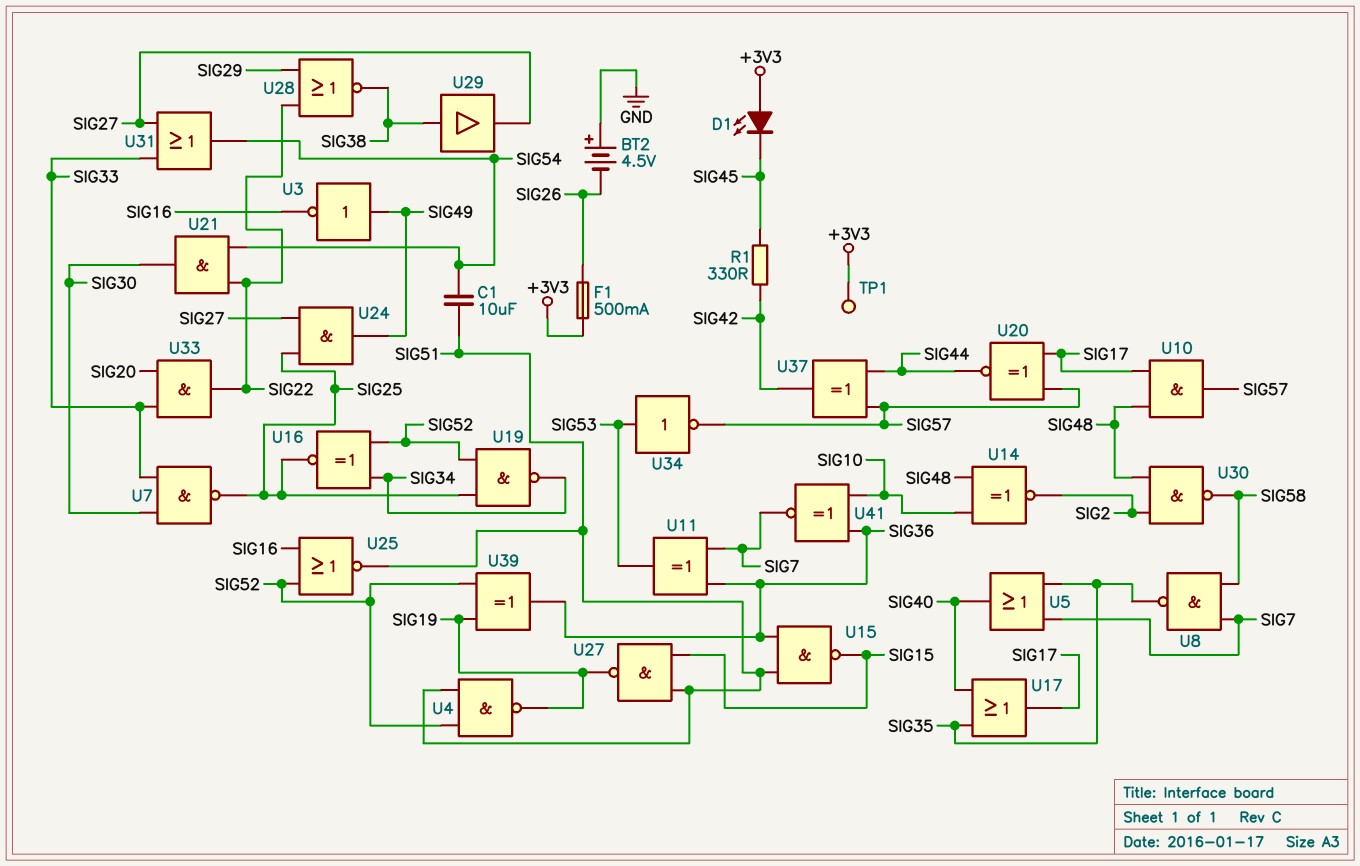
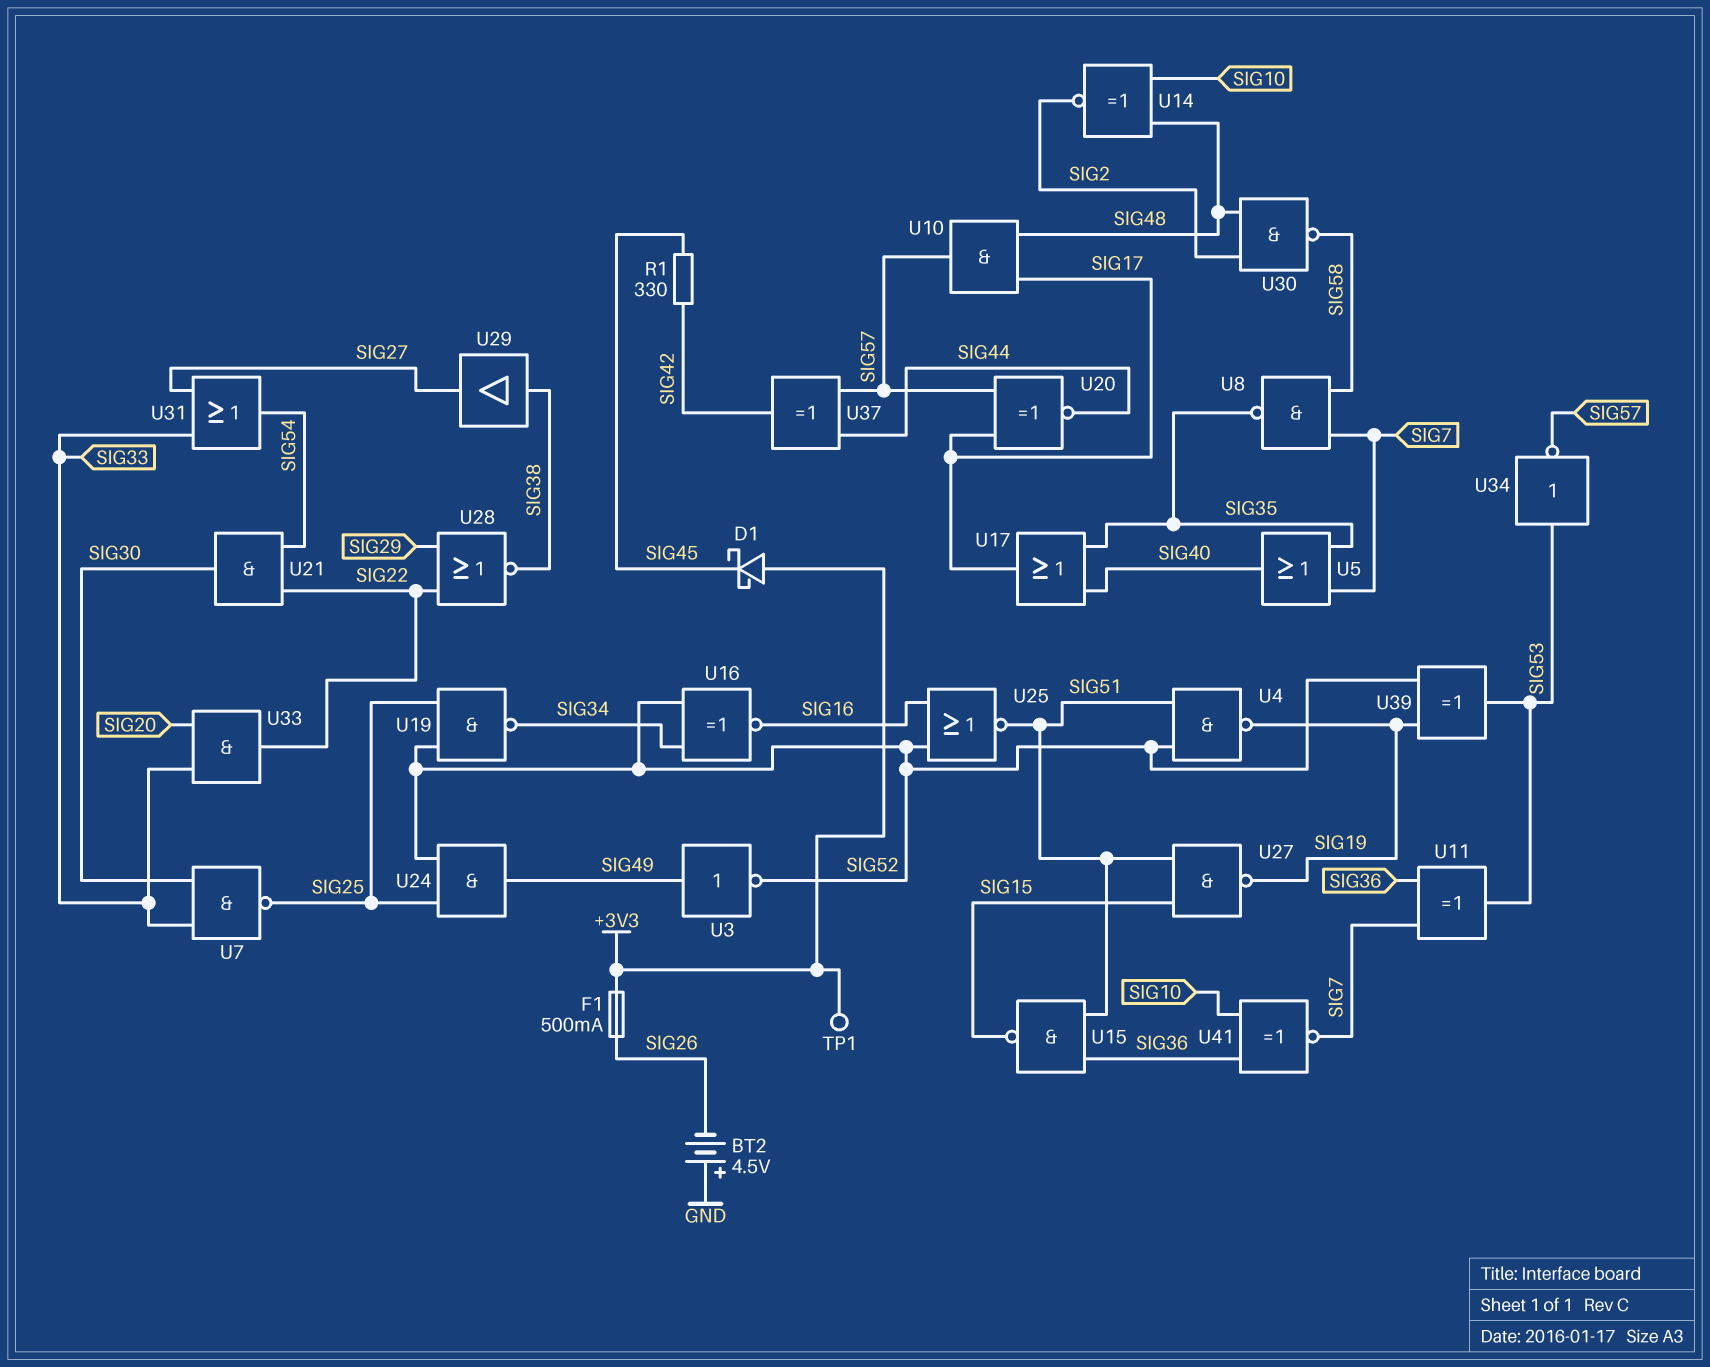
C1: 10uF (SIG51, SIG54) -> none
D1: LED (A +3V3, K SIG45) -> schottky (A +3V3, K SIG45)
U3: NOT (in SIG49, out SIG16) -> NOT (in SIG49, out SIG52)
U16: XNOR (in SIG34, in SIG52, out SIG25) -> XNOR (in SIG34, in SIG52, out SIG16)
U24: AND (in SIG25, in SIG27, out SIG49) -> AND (in SIG25, in SIG52, out SIG49)
U39: XOR (in SIG19, in SIG52, out SIG36) -> XOR (in SIG19, in SIG52, out SIG53)

